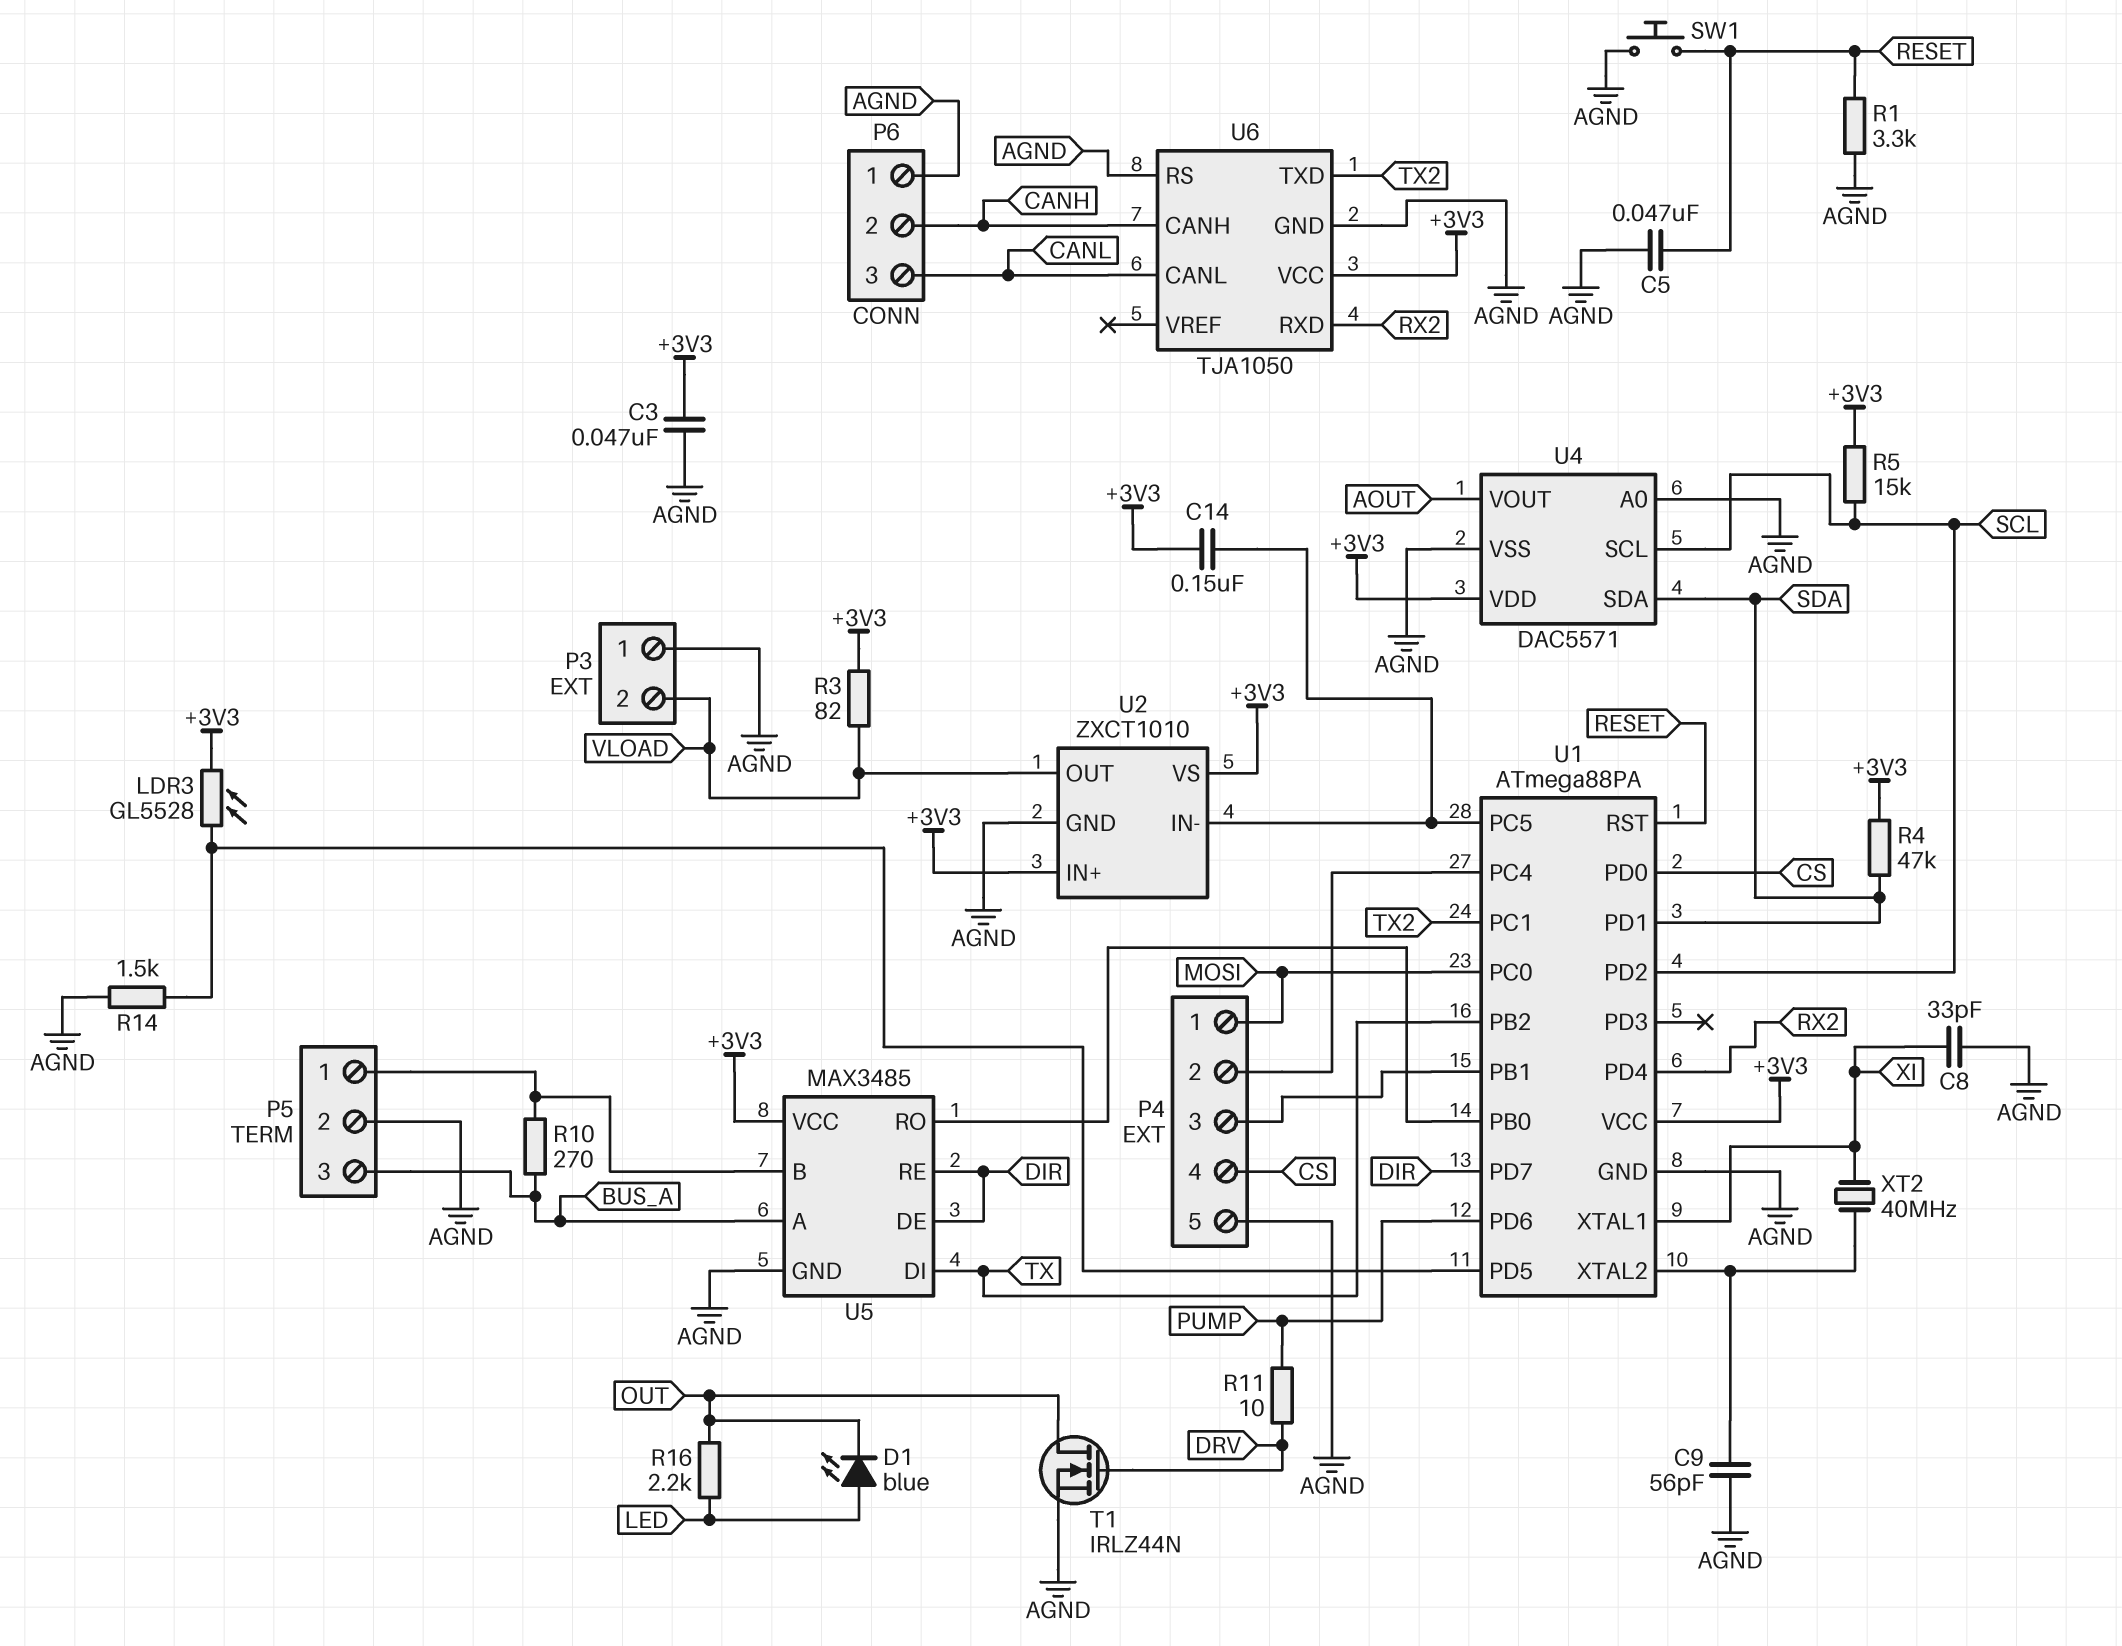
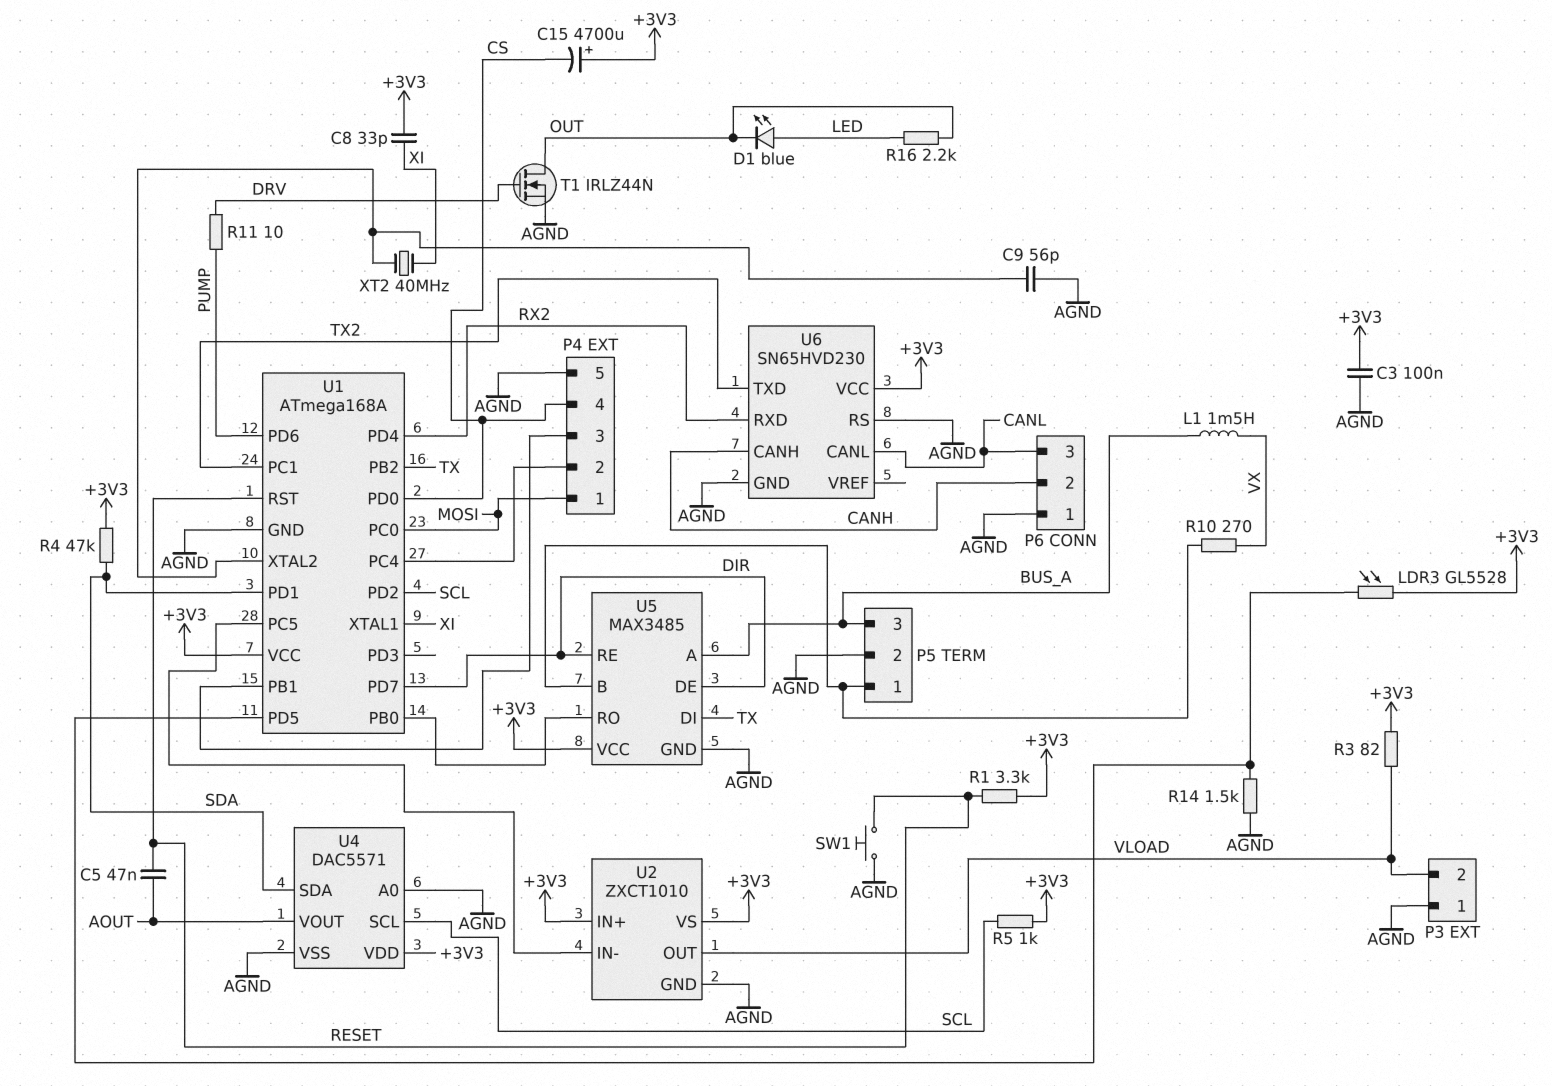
C3: 47nF (+3V3, AGND) -> 100nF (+3V3, AGND)
C5: 47nF (AGND, RESET) -> 47nF (AOUT, RESET)
C8: 33pF (AGND, XI) -> 33pF (+3V3, XI)
C14: 150nF (+3V3, U1/PC5) -> none
C15: none -> 4700uF (plus +3V3, minus CS)
L1: none -> 1.5mH (BUS_A, VX)
R1: 3.3k (AGND, RESET) -> 3.3k (+3V3, RESET)
R5: 15k (+3V3, SCL) -> 1k (+3V3, SCL)
R10: 270 (BUS_A, P5/1) -> 270 (P5/1, VX)
U1: ATmega88PA -> ATmega168A
U6: TJA1050 -> SN65HVD230

